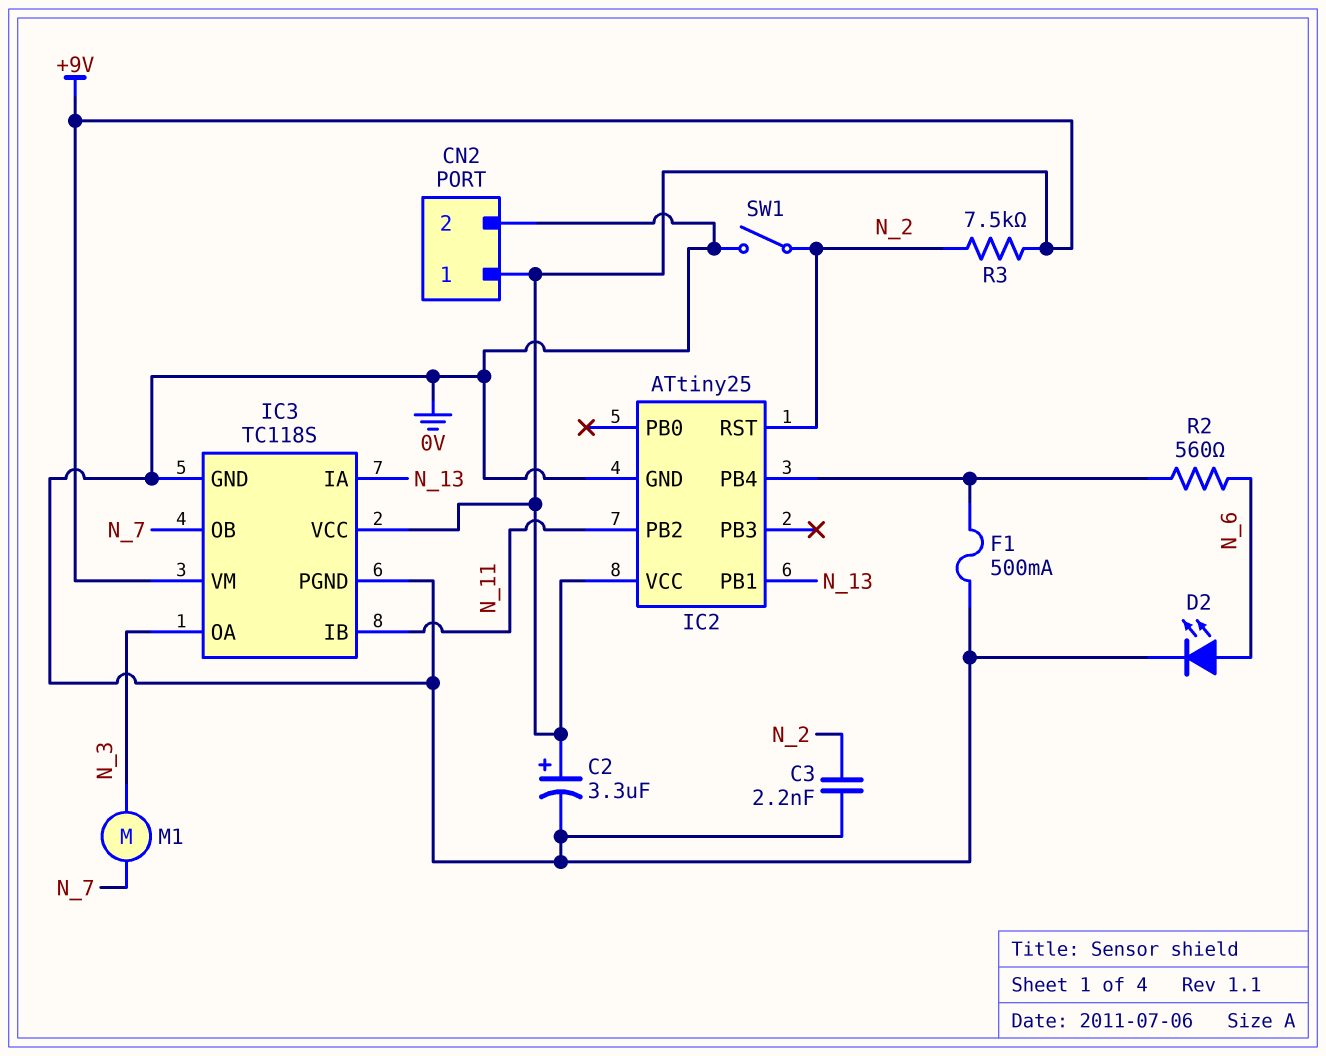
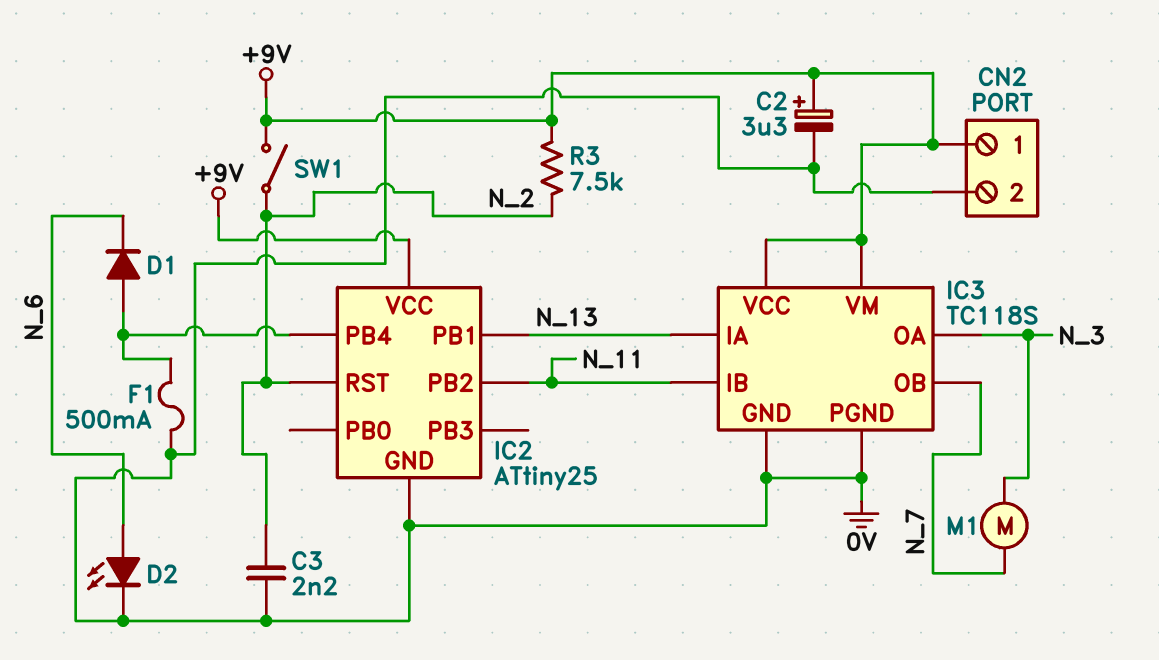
D1: none -> diode (A IC2/PB4, K N_6)
R2: 560 (IC2/PB4, N_6) -> none
SW1: switch (0V, N_2) -> switch (+9V, N_2)

